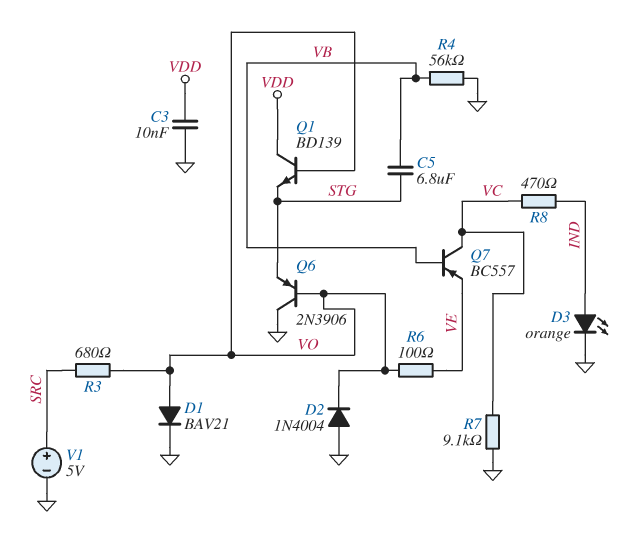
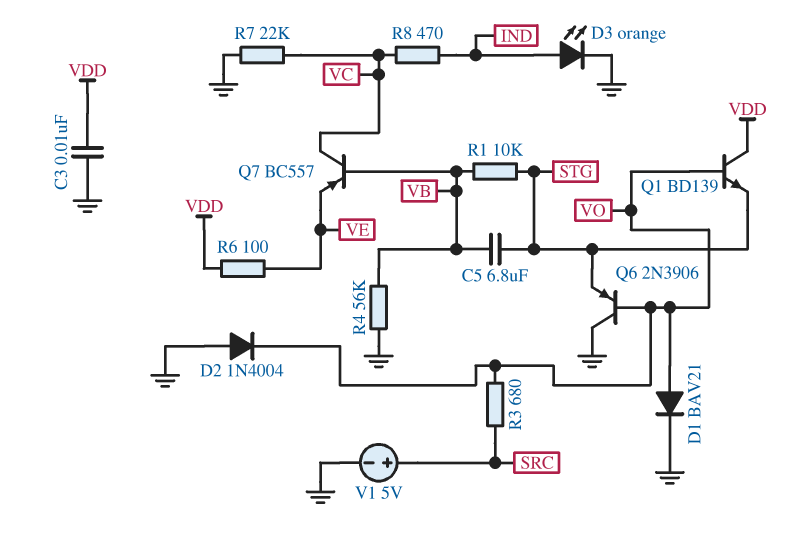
R1: none -> 10k (STG, VB)
R6: 100 (VE, VO) -> 100 (VDD, VE)
R7: 9.1k (GND, VC) -> 22k (GND, VC)

